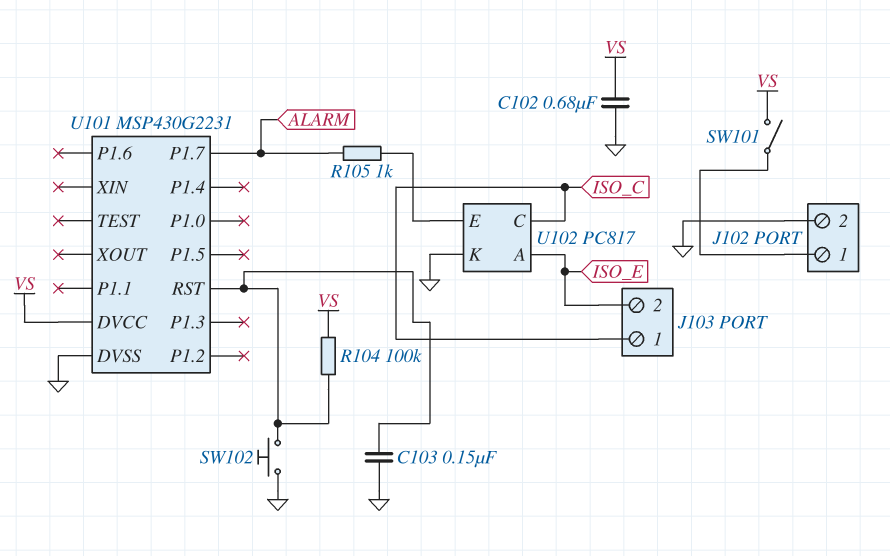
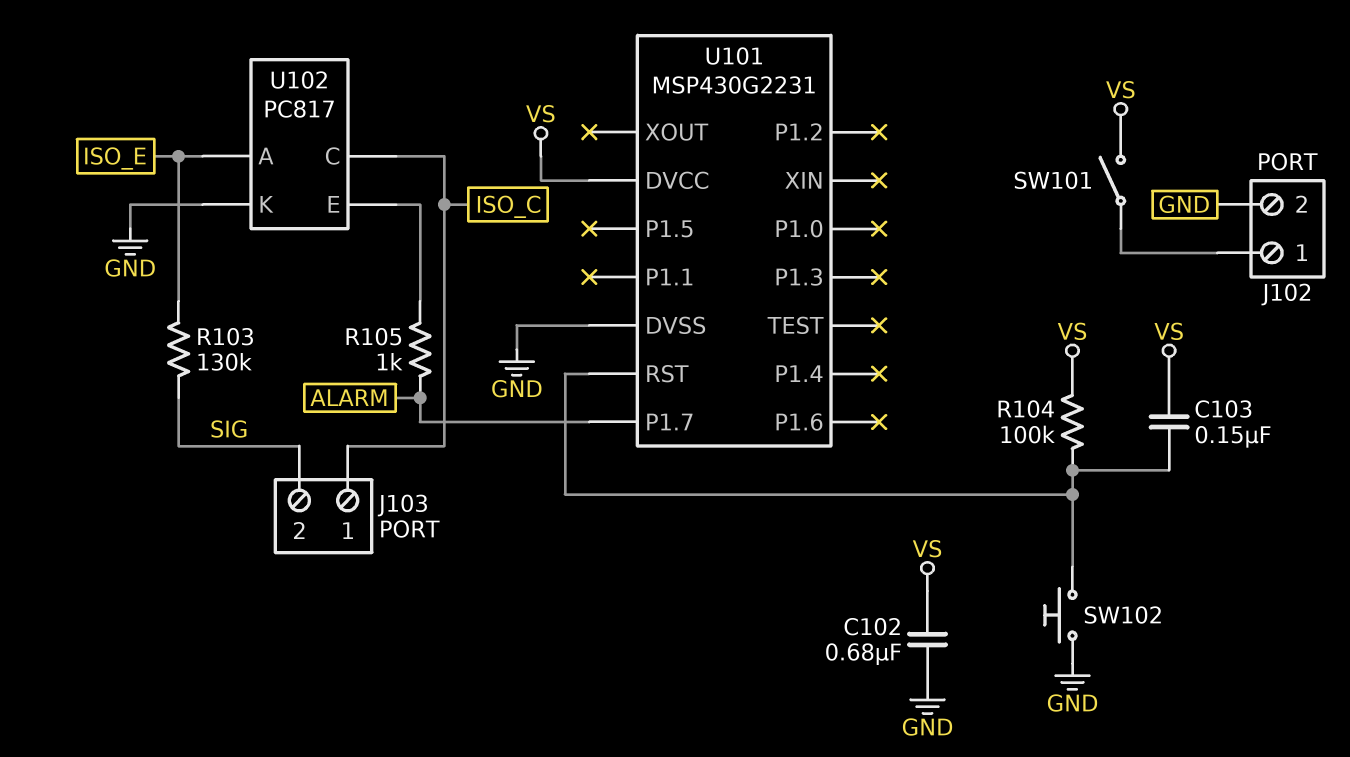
C103: 150nF (GND, U101/RST) -> 150nF (U101/RST, VS)
J103 pin 2: ISO_E -> SIG
R103: none -> 130k (ISO_E, SIG)

